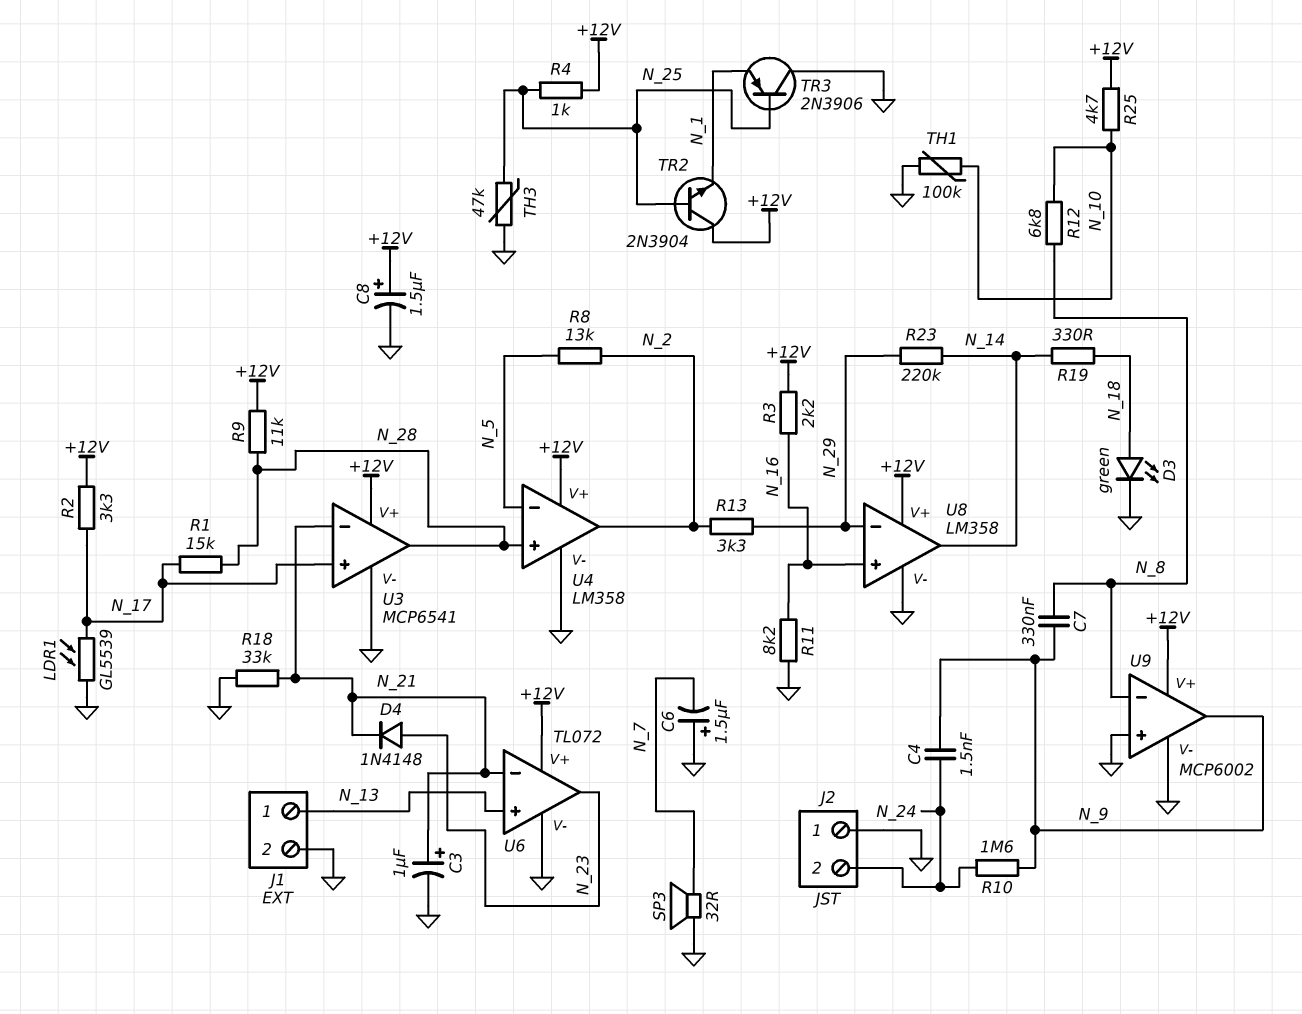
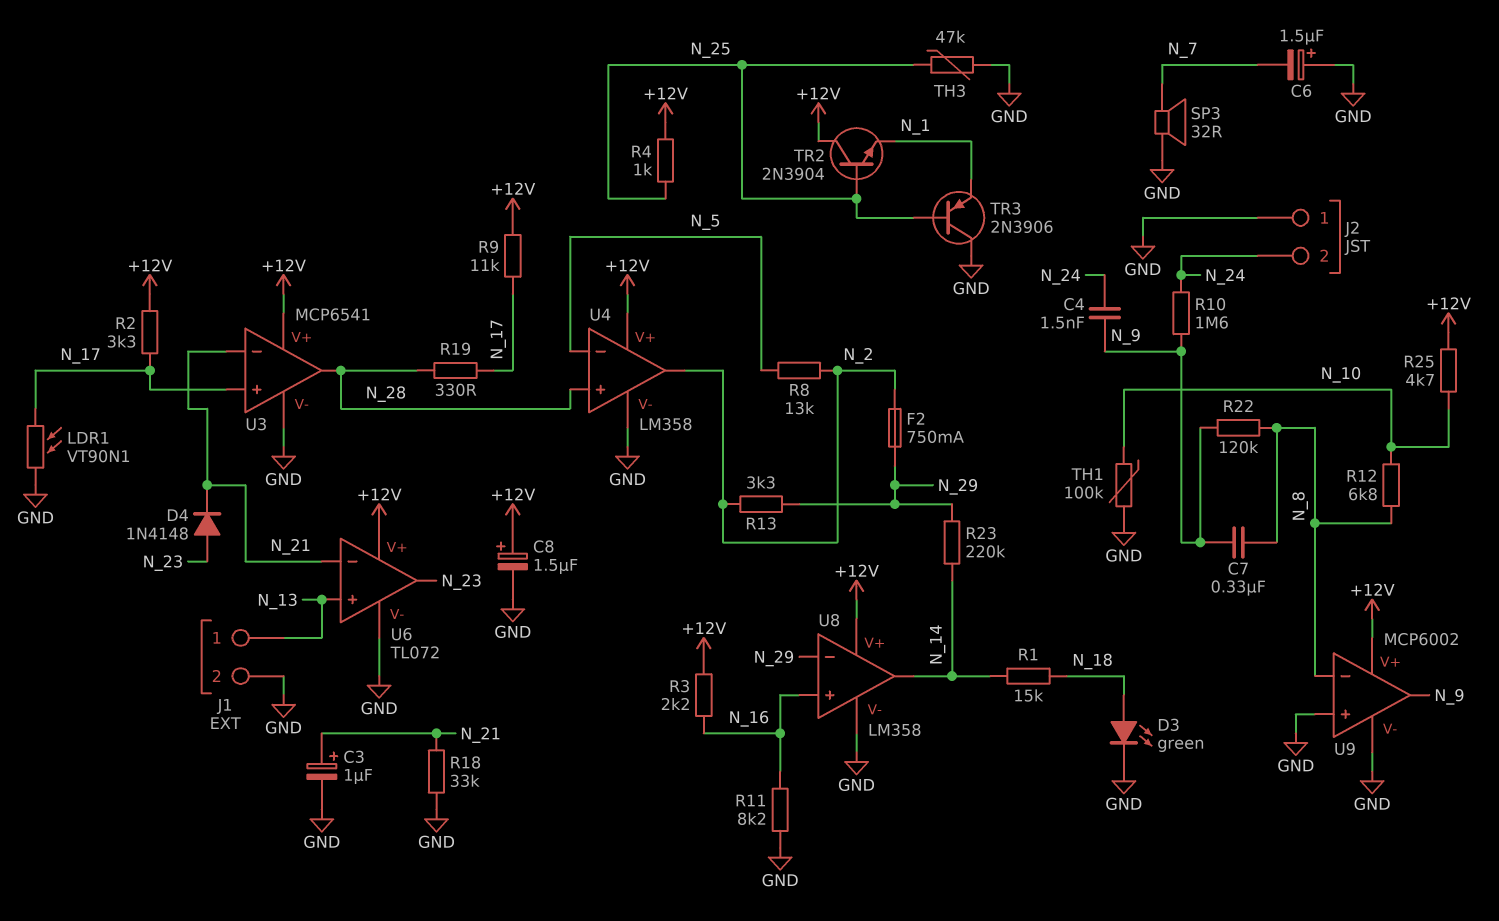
F2: none -> 750mA (N_2, N_29)
LDR1: GL5539 (GND, N_17) -> VT90N1 (GND, N_17)
R1: 15k (N_17, N_28) -> 15k (N_14, N_18)
R9: 11k (+12V, N_28) -> 11k (+12V, N_17)
R19: 330 (N_14, N_18) -> 330 (N_17, N_28)
R22: none -> 120k (N_8, N_9)

